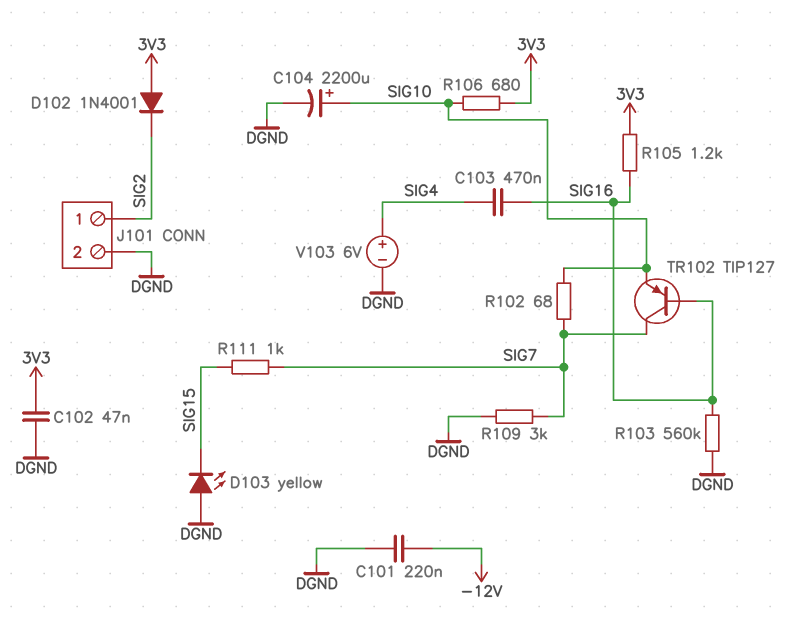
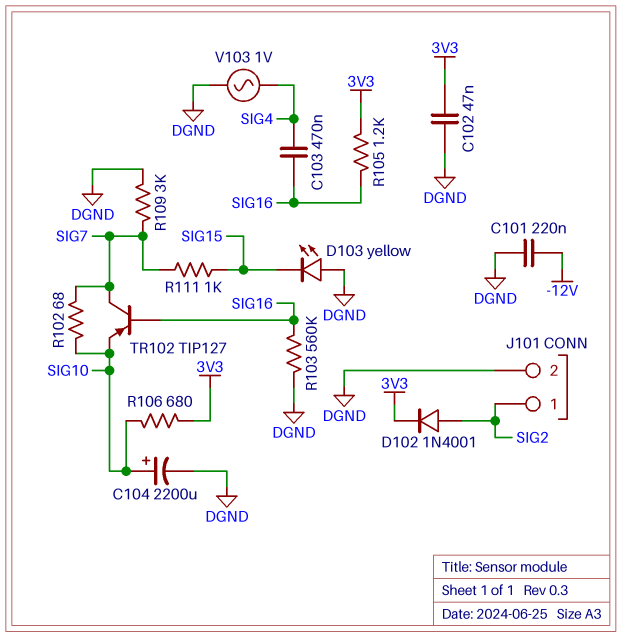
D102: diode 1N4001 (A 3V3, K SIG2) -> diode 1N4001 (A SIG2, K 3V3)
V103: 6V (plus SIG4, minus DGND) -> AC 1V (DGND, SIG4)

